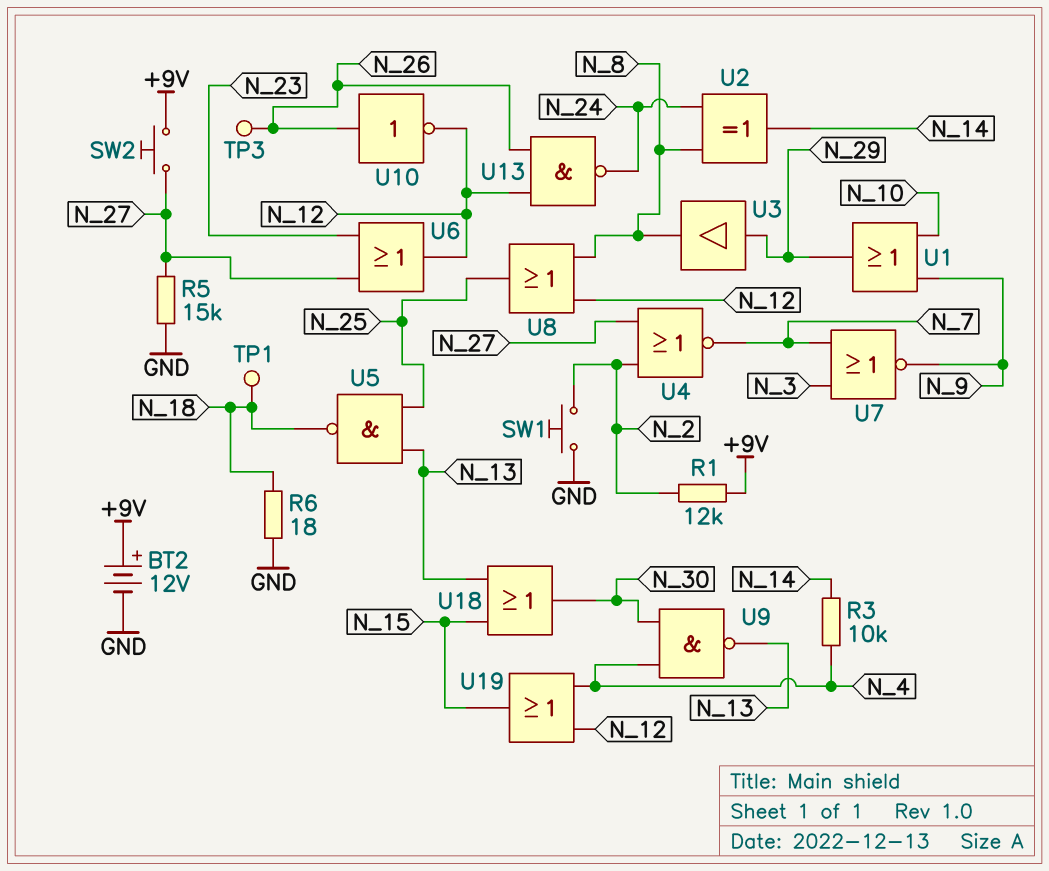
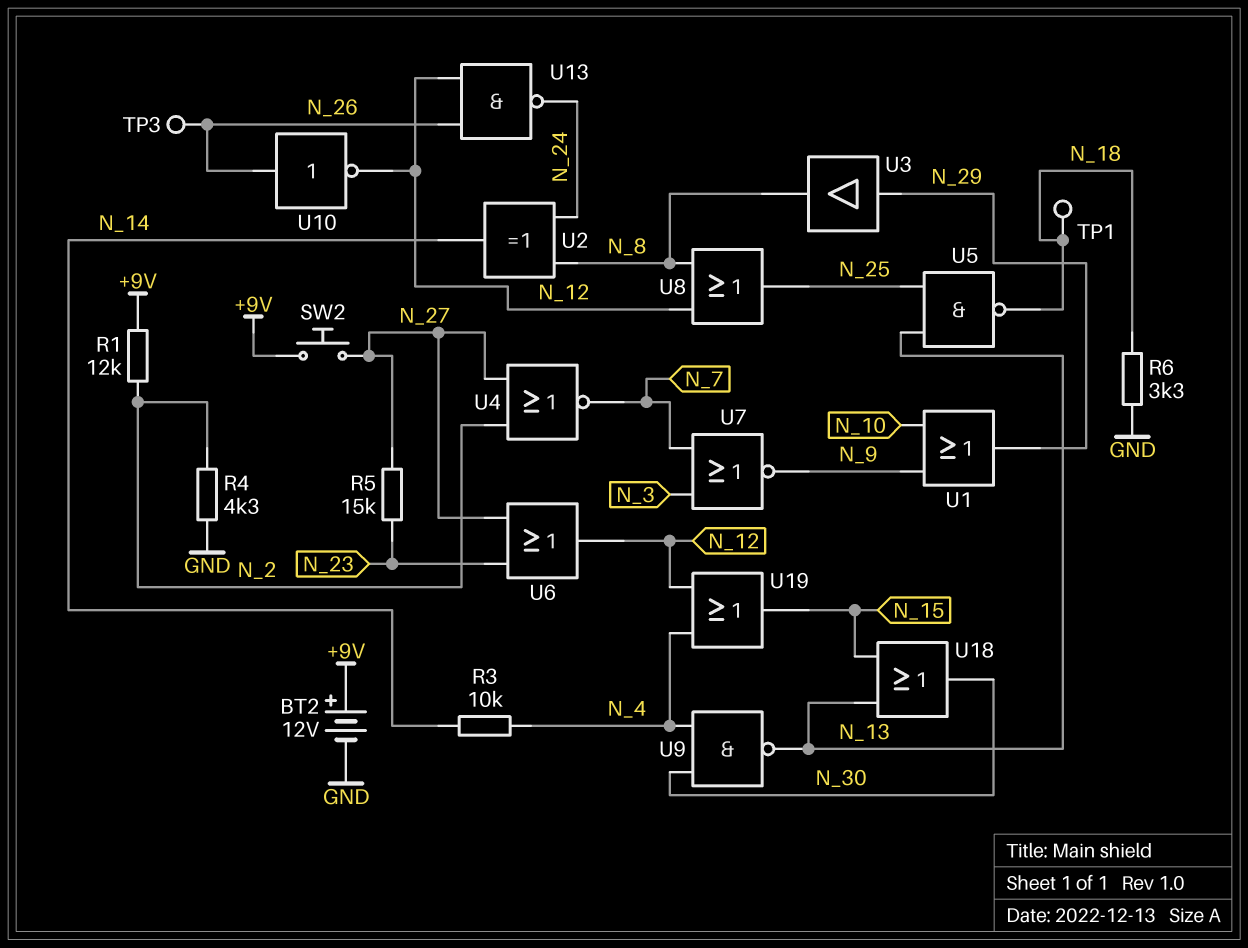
R4: none -> 4.3k (GND, N_2)
R5: 15k (GND, N_27) -> 15k (N_23, N_27)
R6: 18 (GND, N_18) -> 3.3k (GND, N_18)
SW1: button (GND, N_2) -> none

